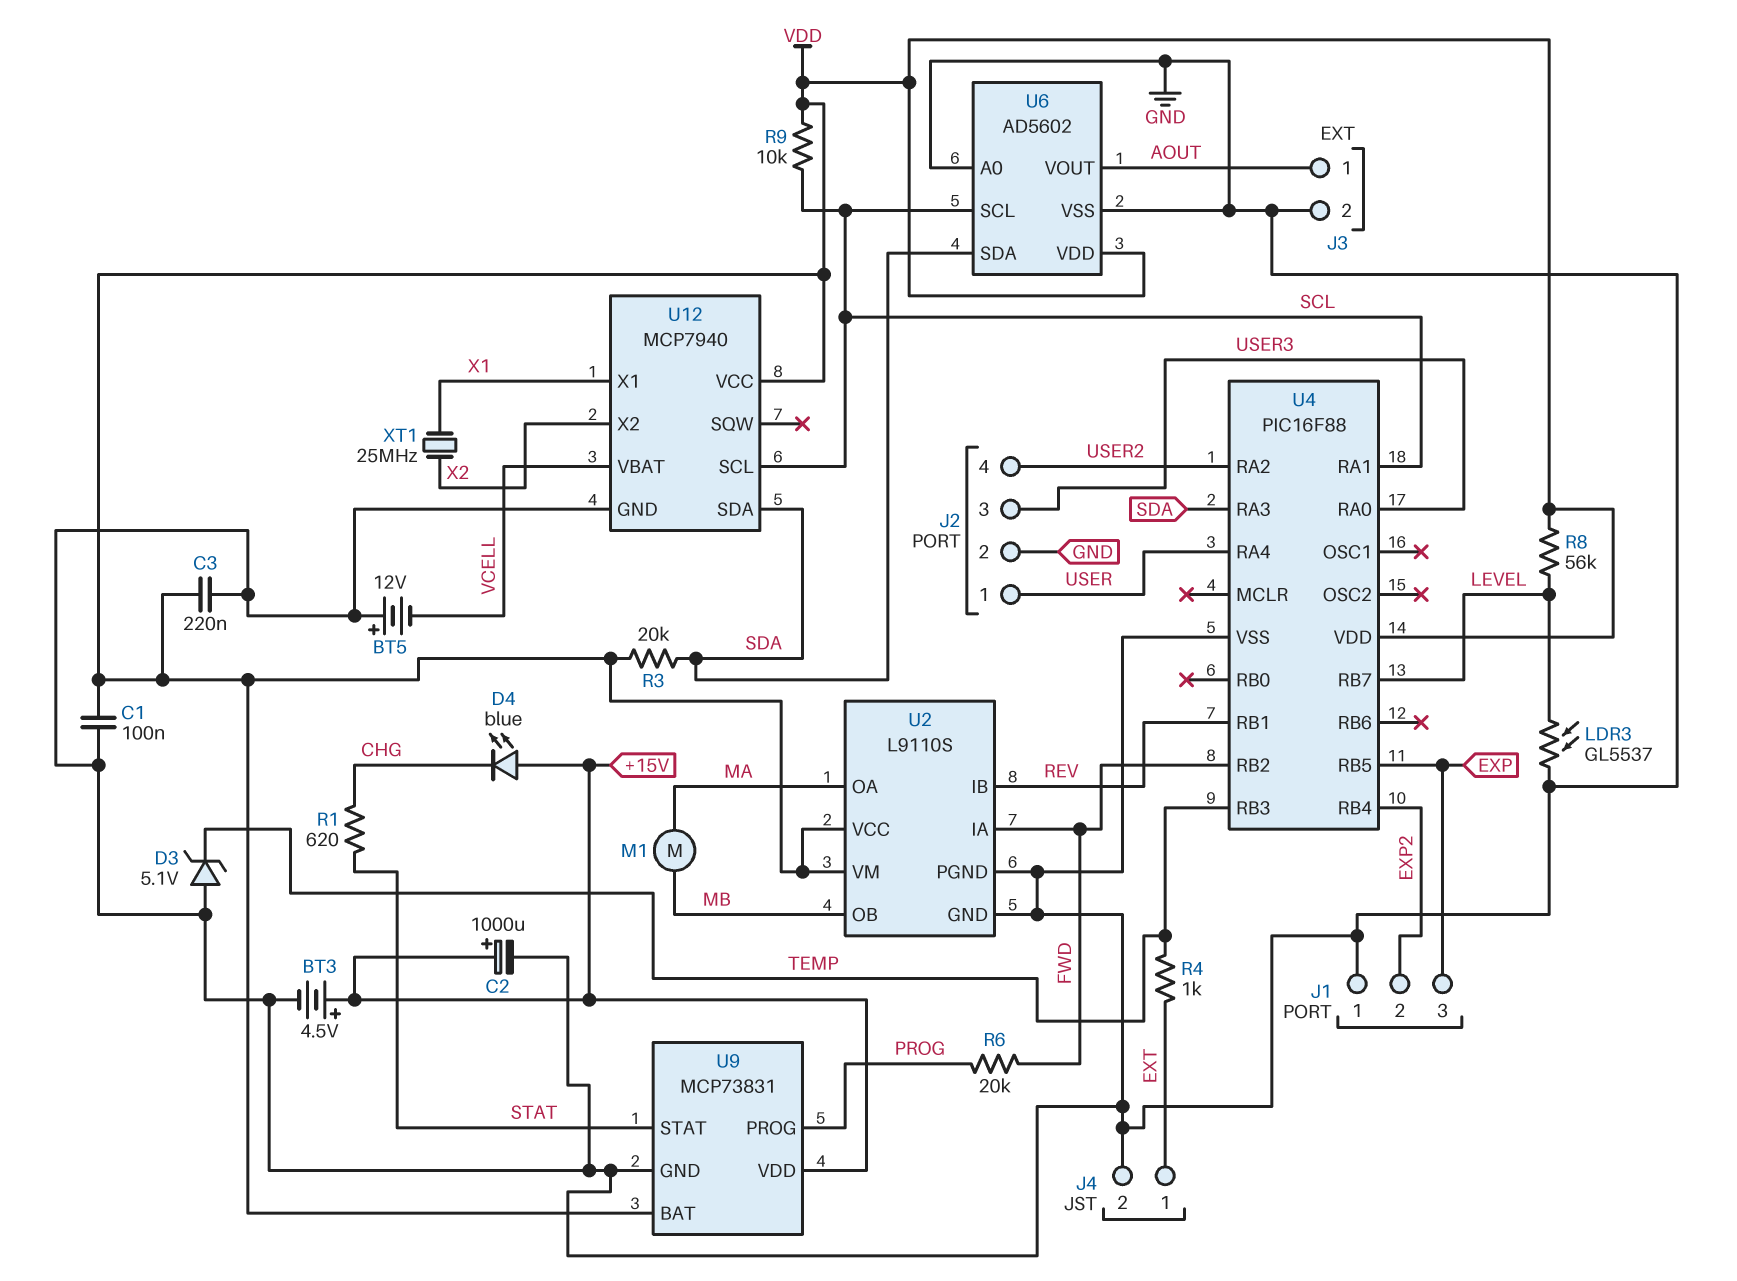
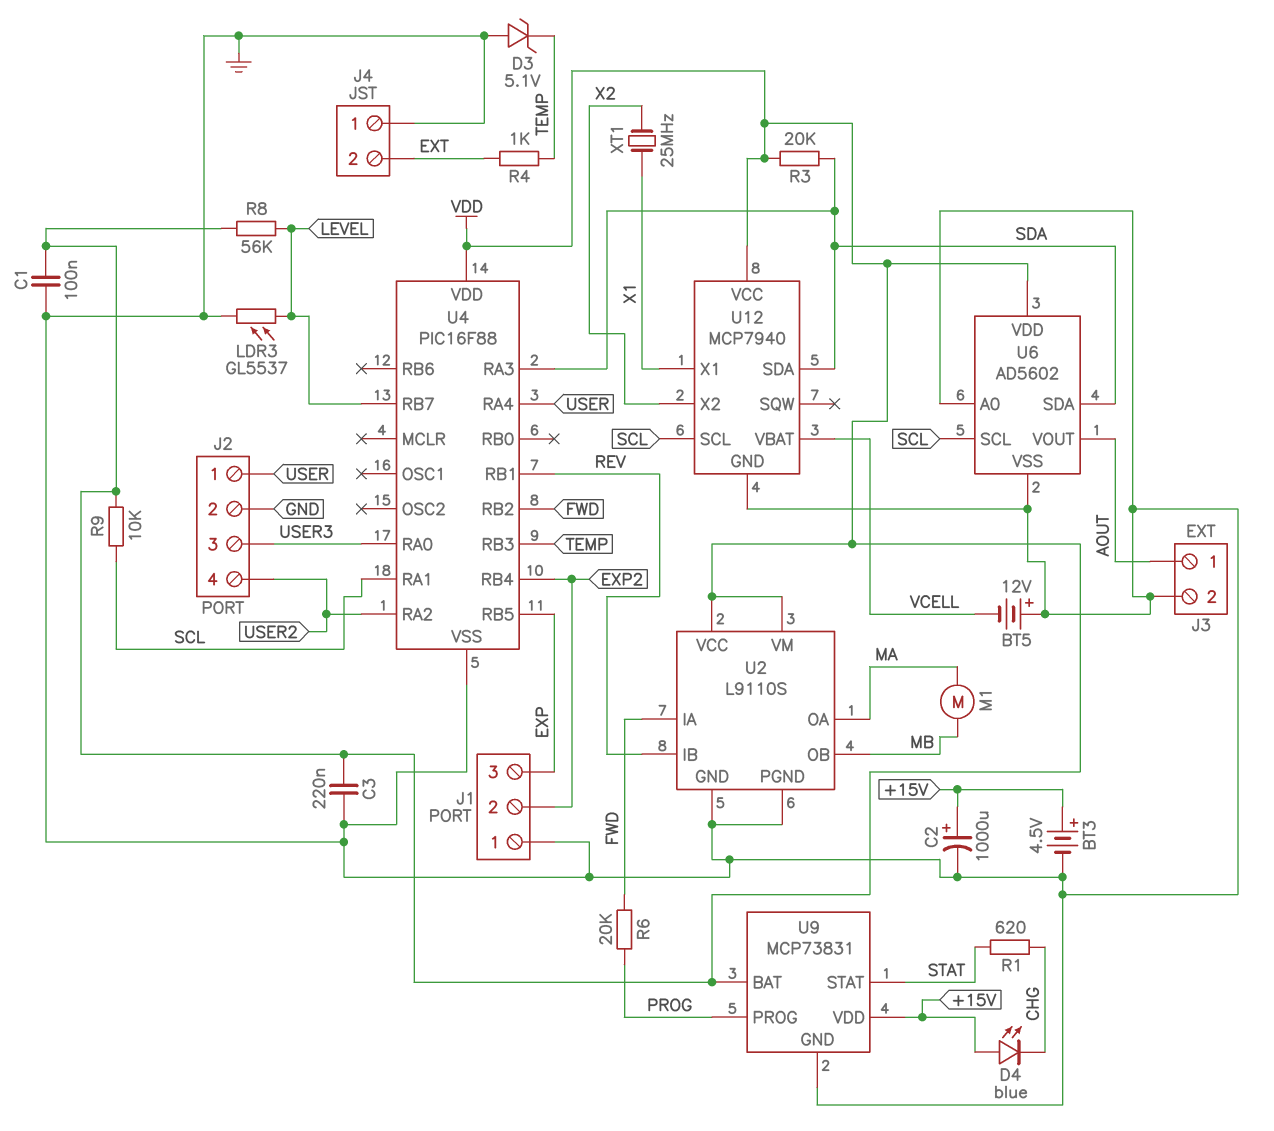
J4 pin 1: EXT -> GND
J4 pin 2: GND -> EXT

